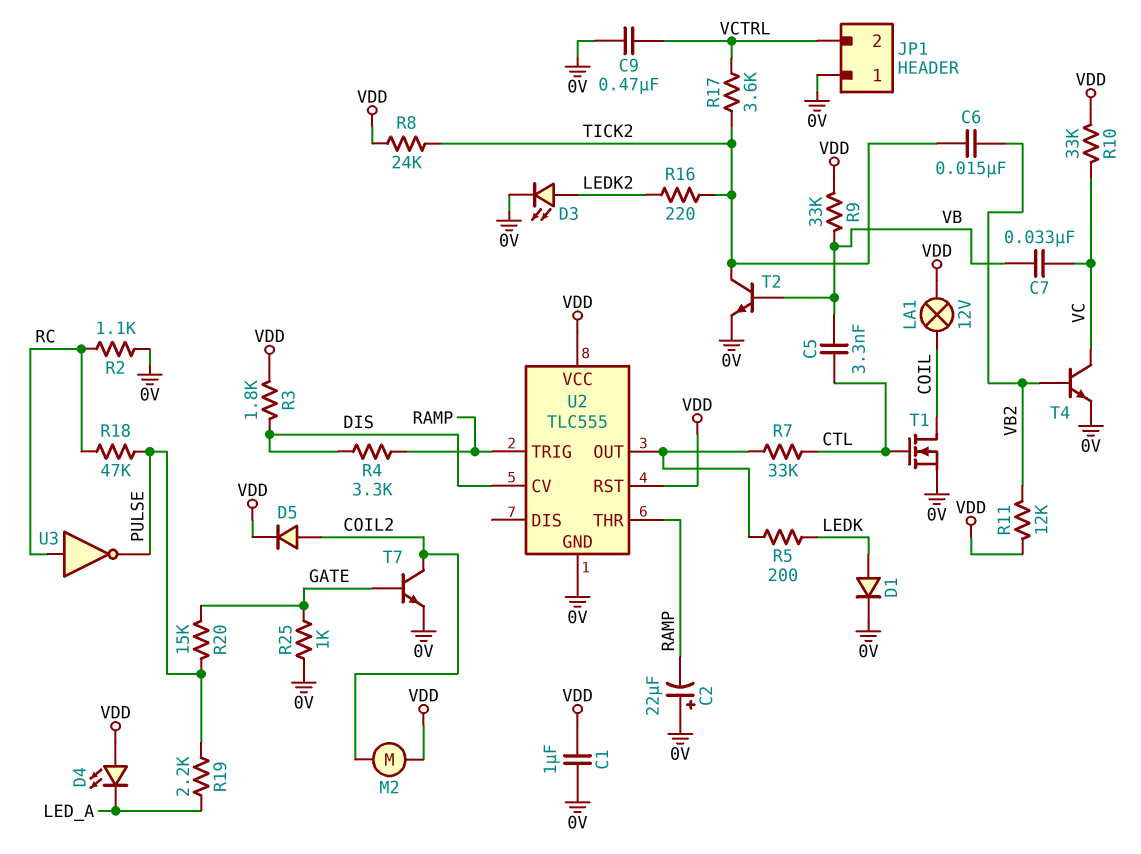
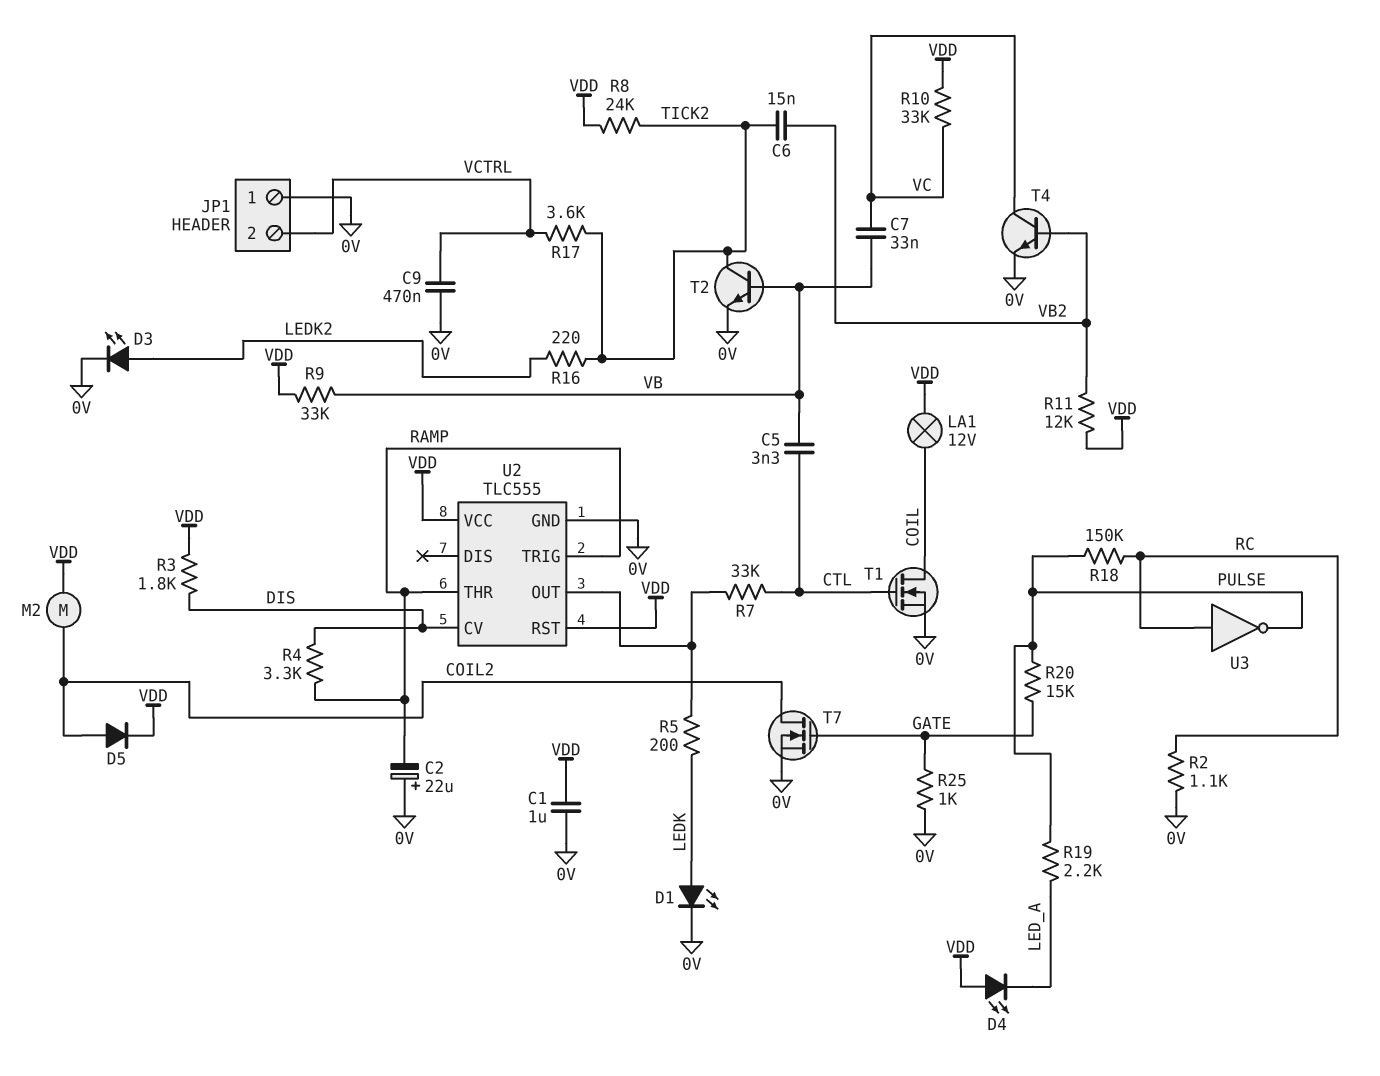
D1: diode (A LEDK, K 0V) -> LED (A LEDK, K 0V)
R18: 47k (PULSE, RC) -> 150k (PULSE, RC)
T7: NPN (B GATE, C COIL2, E 0V) -> NMOS (G GATE, D COIL2, S 0V)

